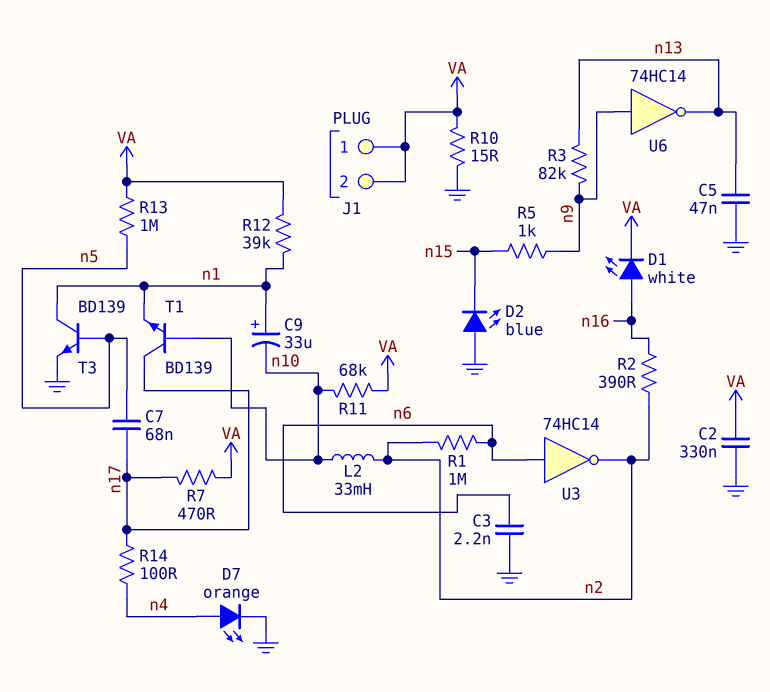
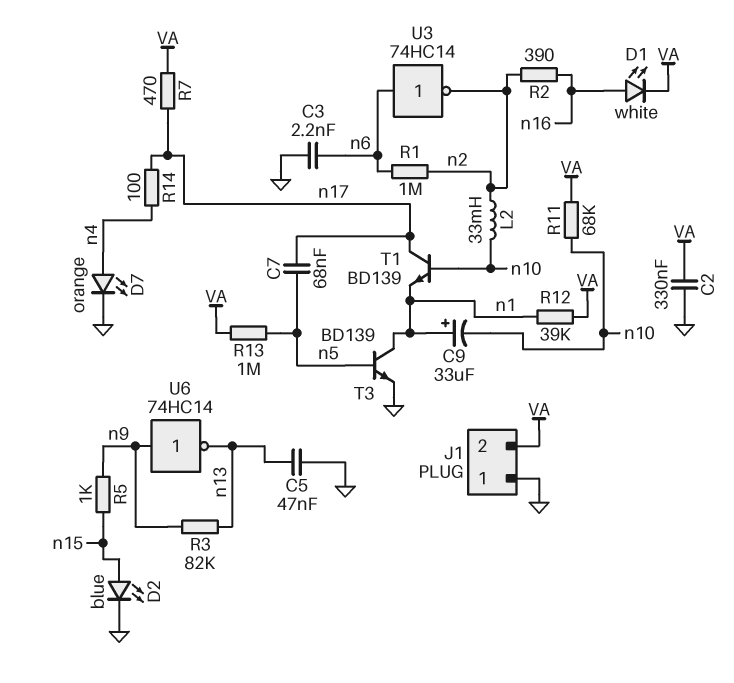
D2: LED blue (A GND, K n15) -> LED blue (A n15, K GND)
J1 pin 1: VA -> GND
R10: 15 (GND, VA) -> none

